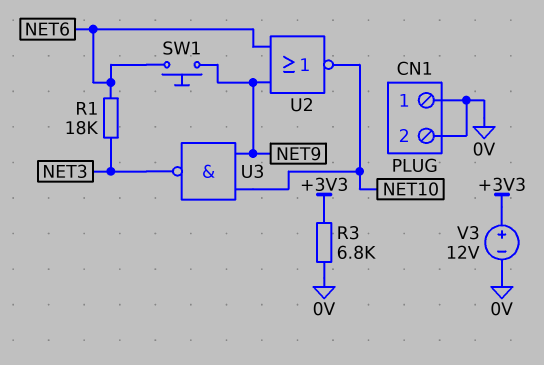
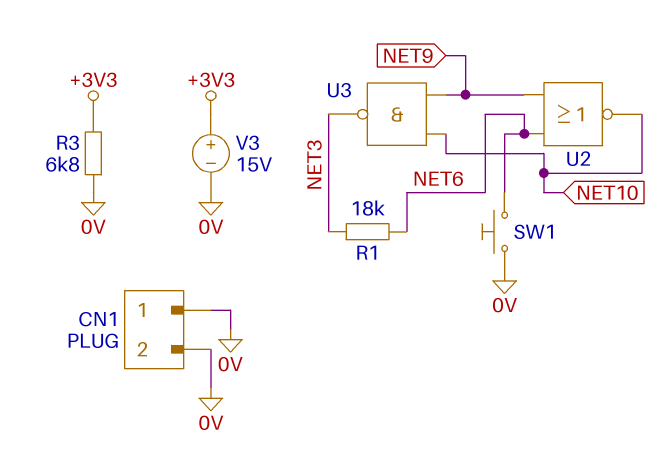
SW1: button (NET6, NET9) -> button (0V, NET6)
V3: 12V (plus +3V3, minus 0V) -> 15V (plus +3V3, minus 0V)

